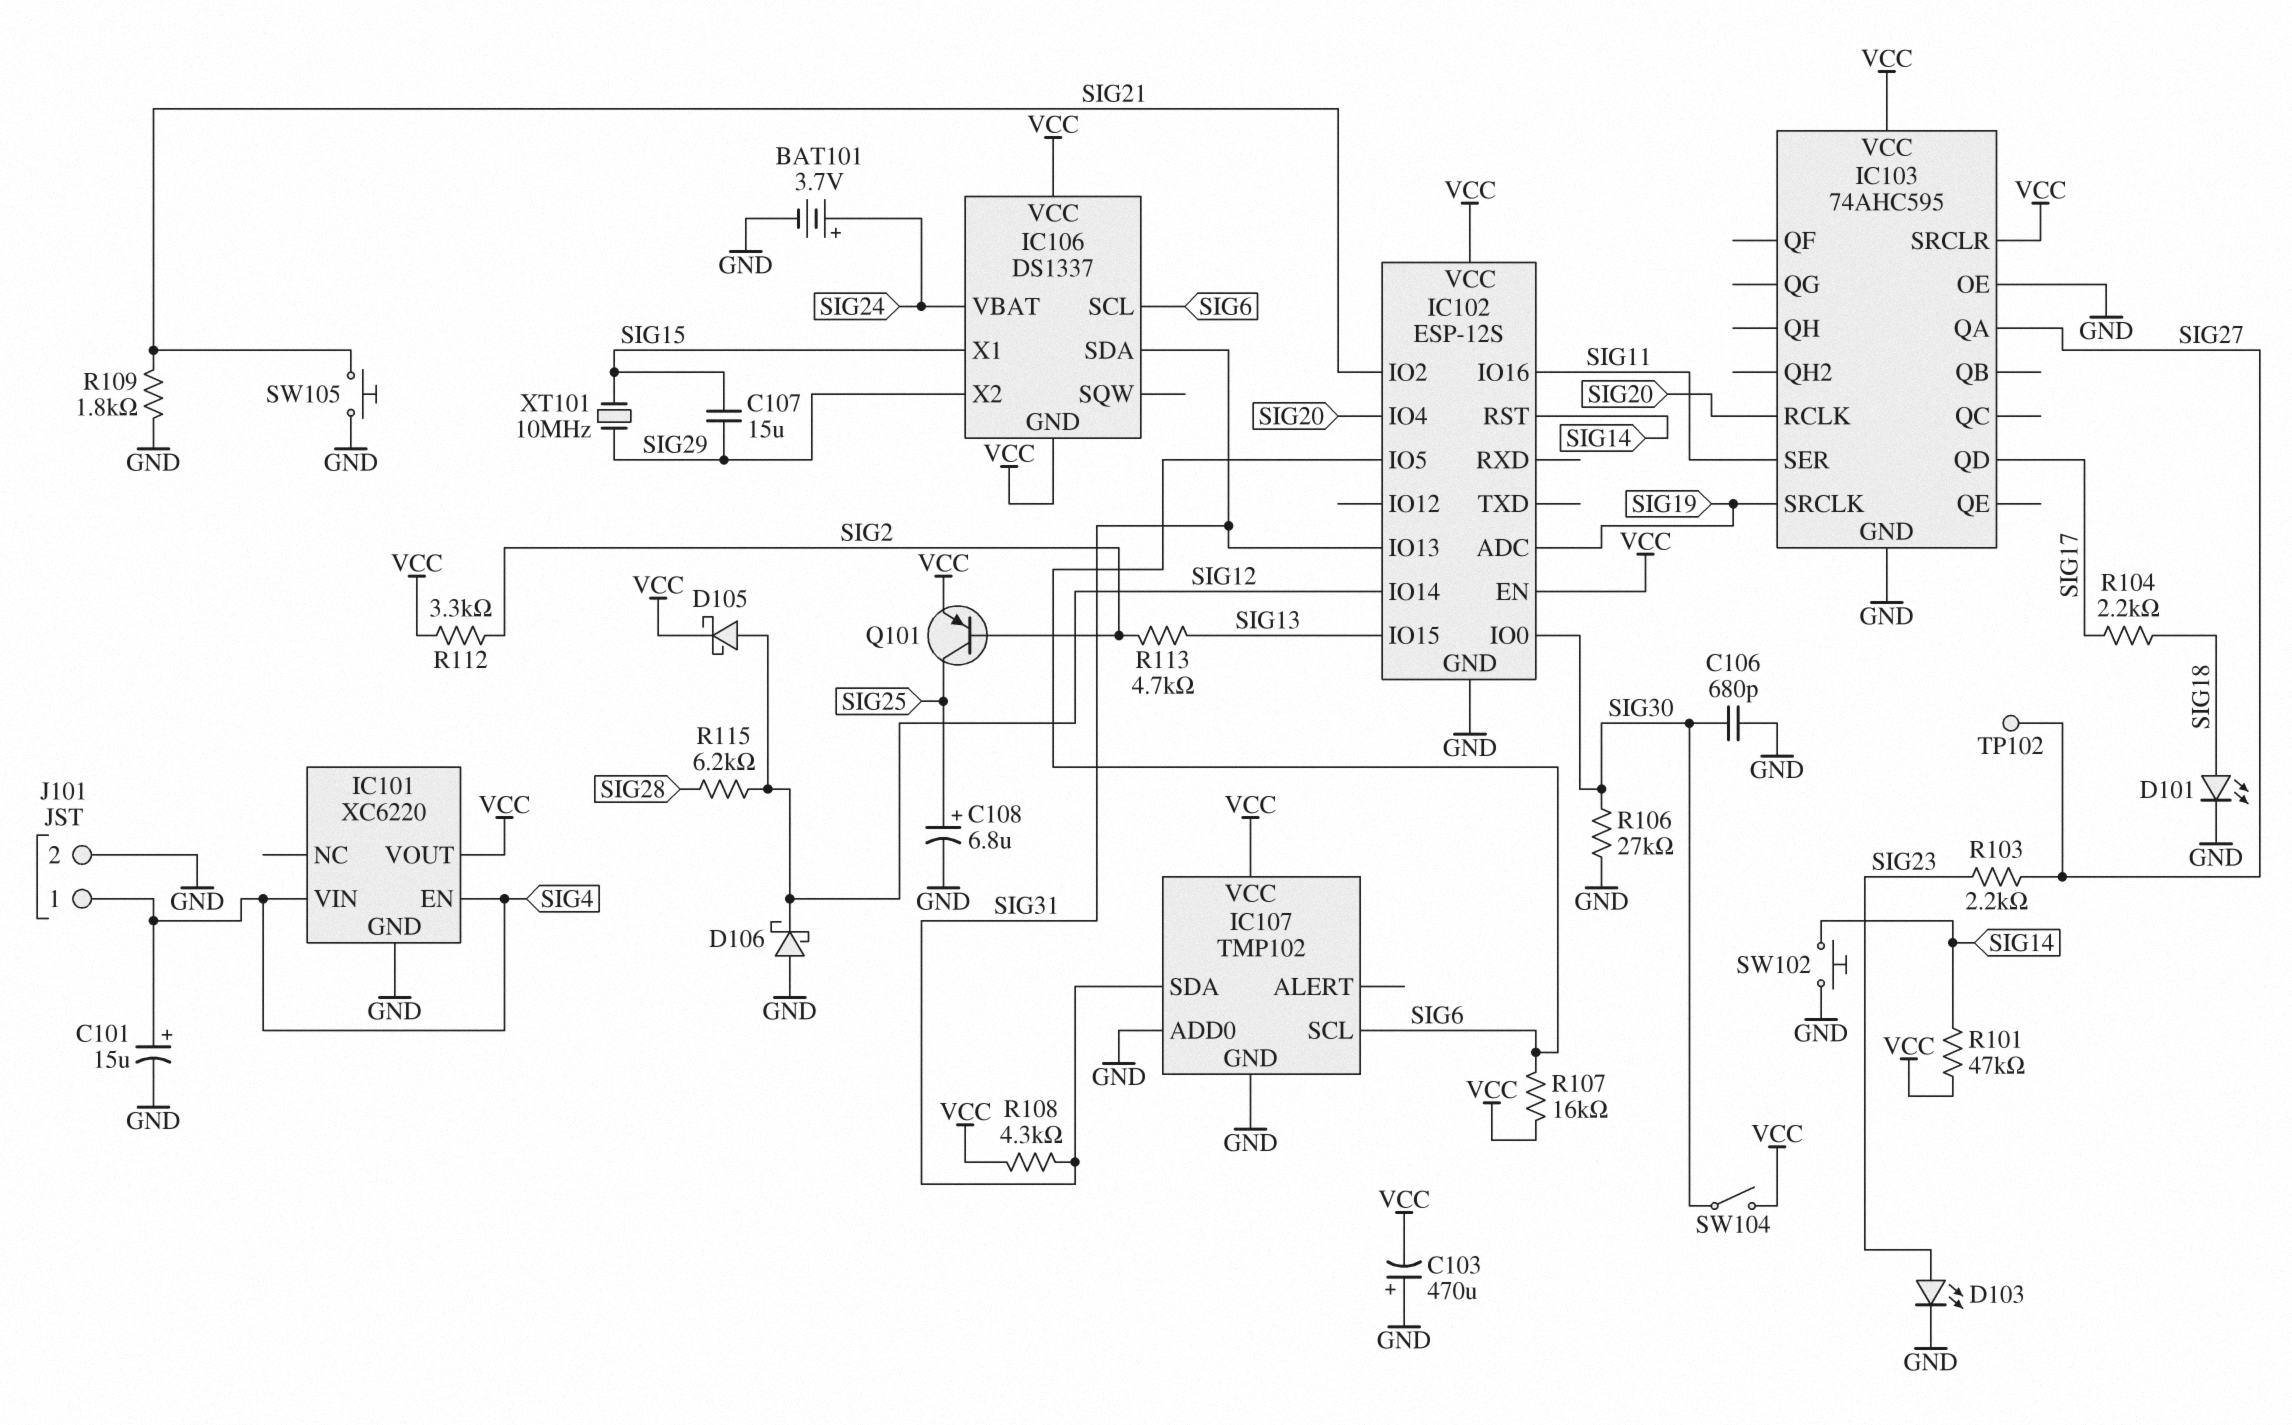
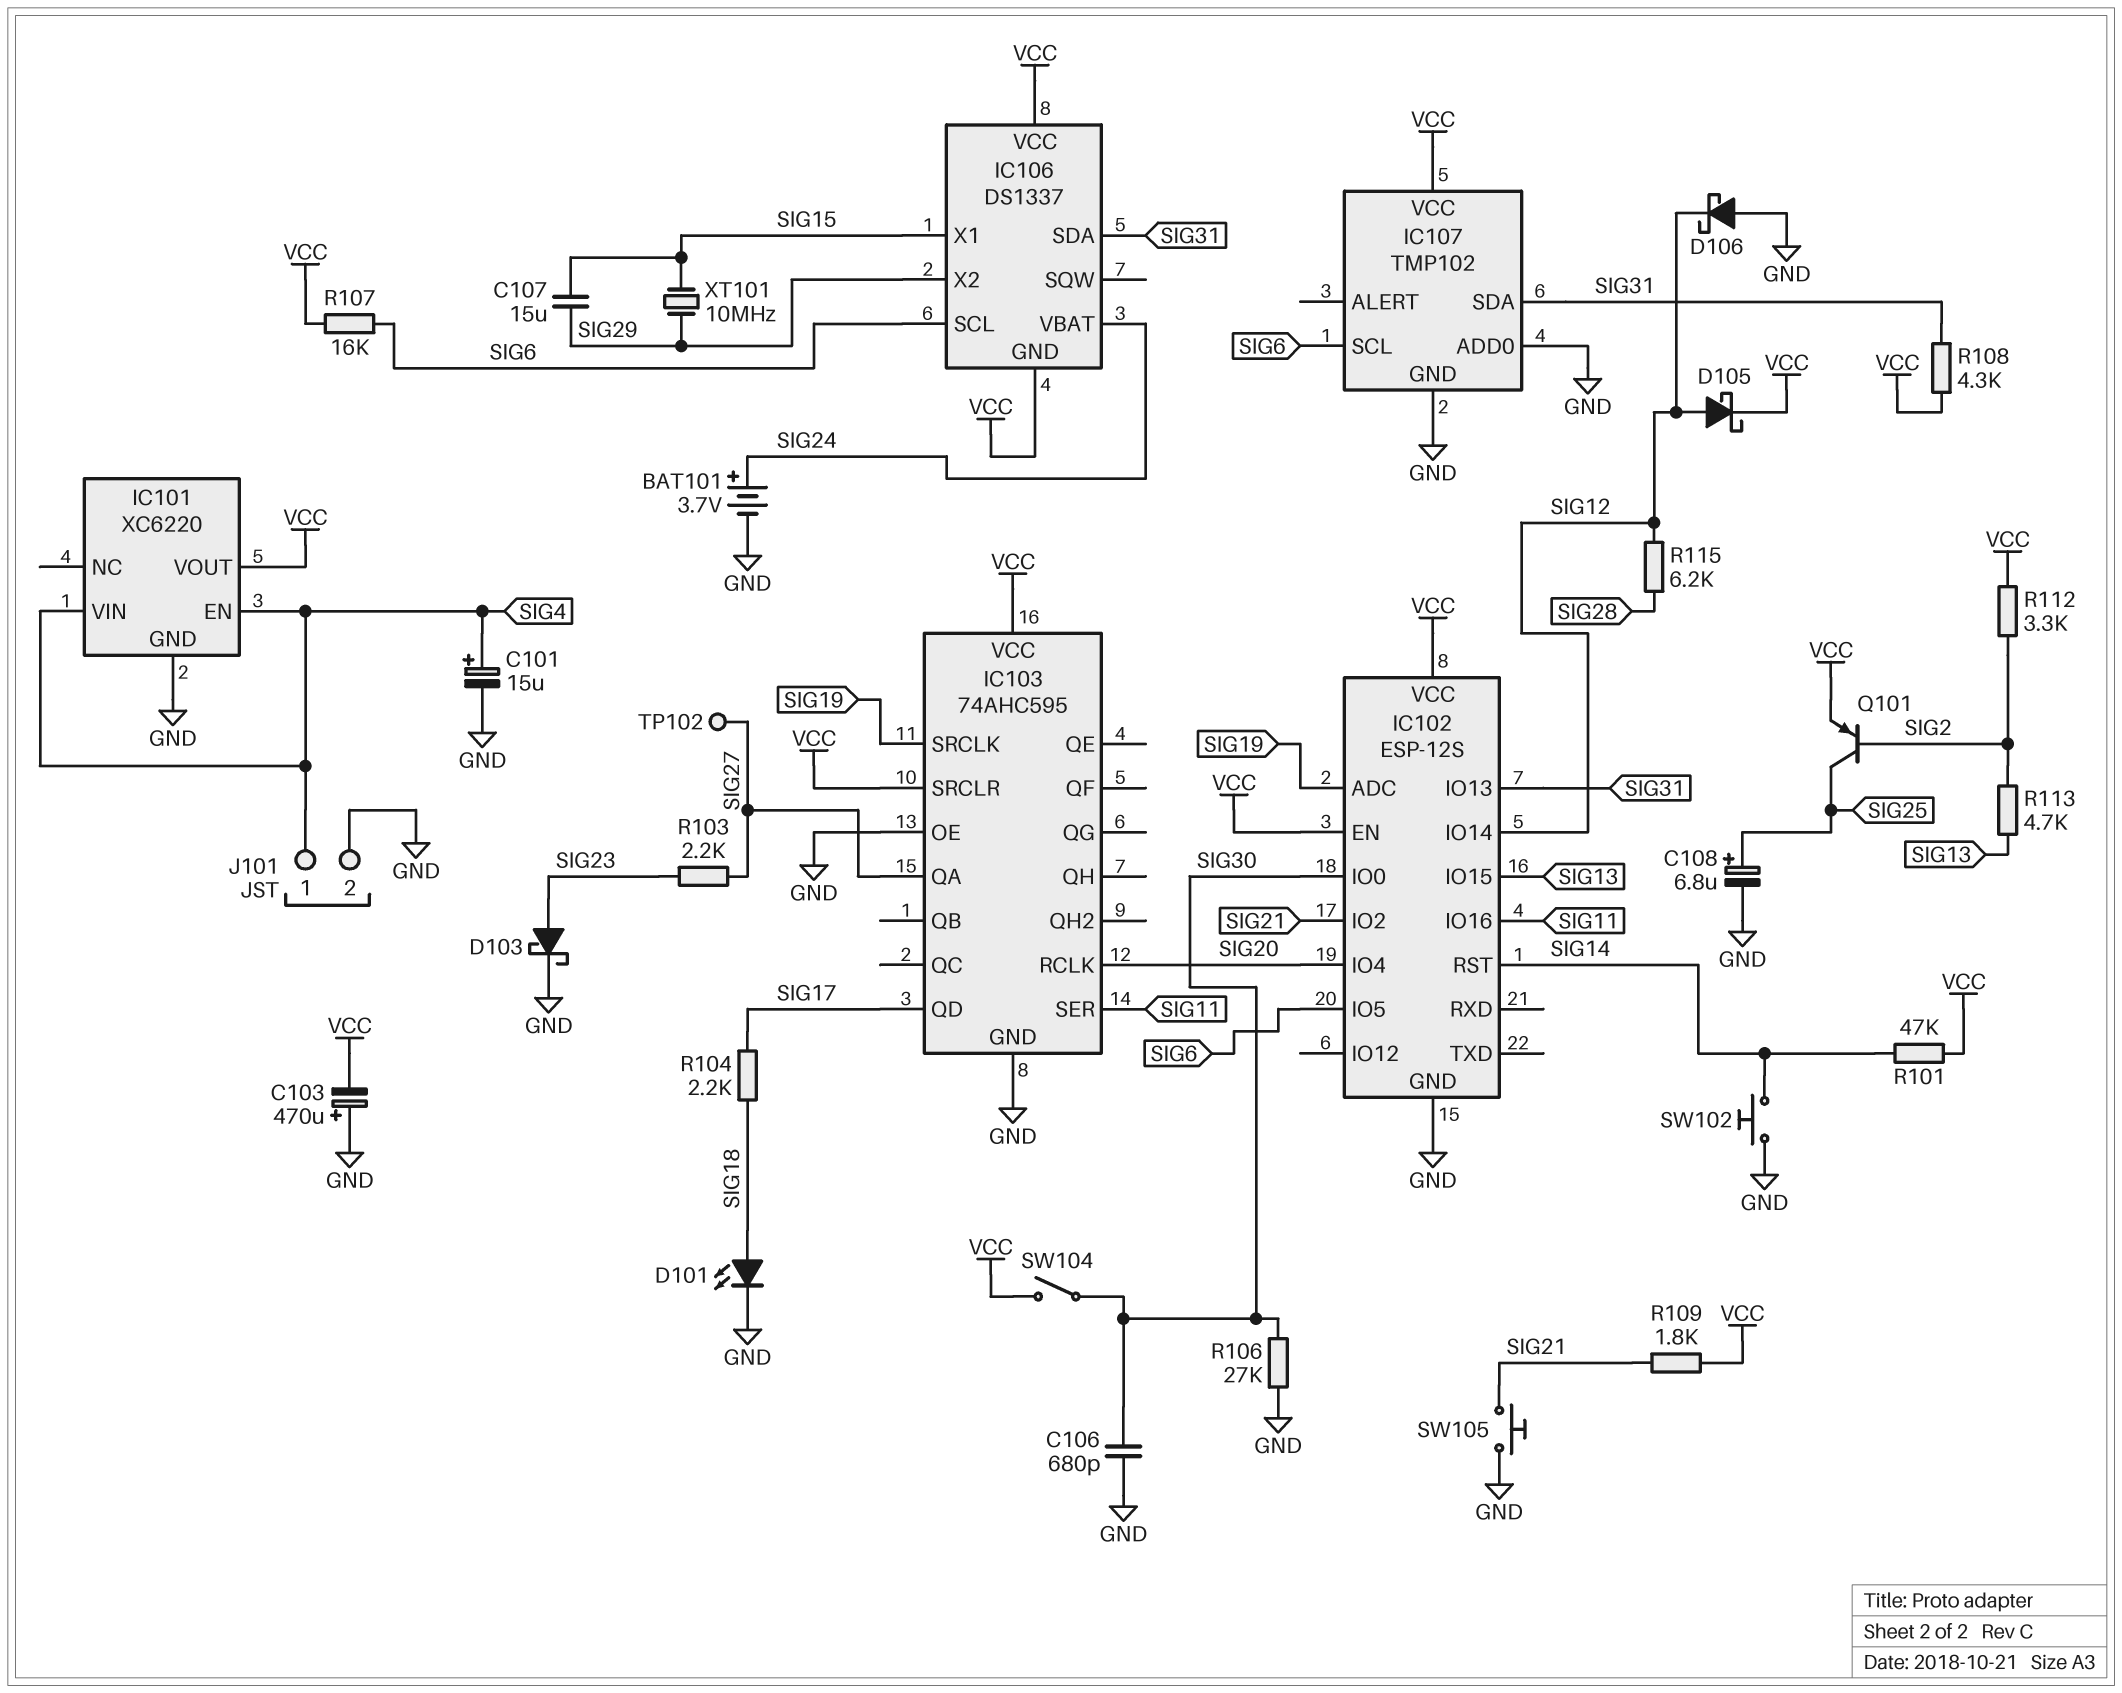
D103: LED (A SIG23, K GND) -> schottky (A SIG23, K GND)
R109: 1.8k (GND, SIG21) -> 1.8k (SIG21, VCC)

